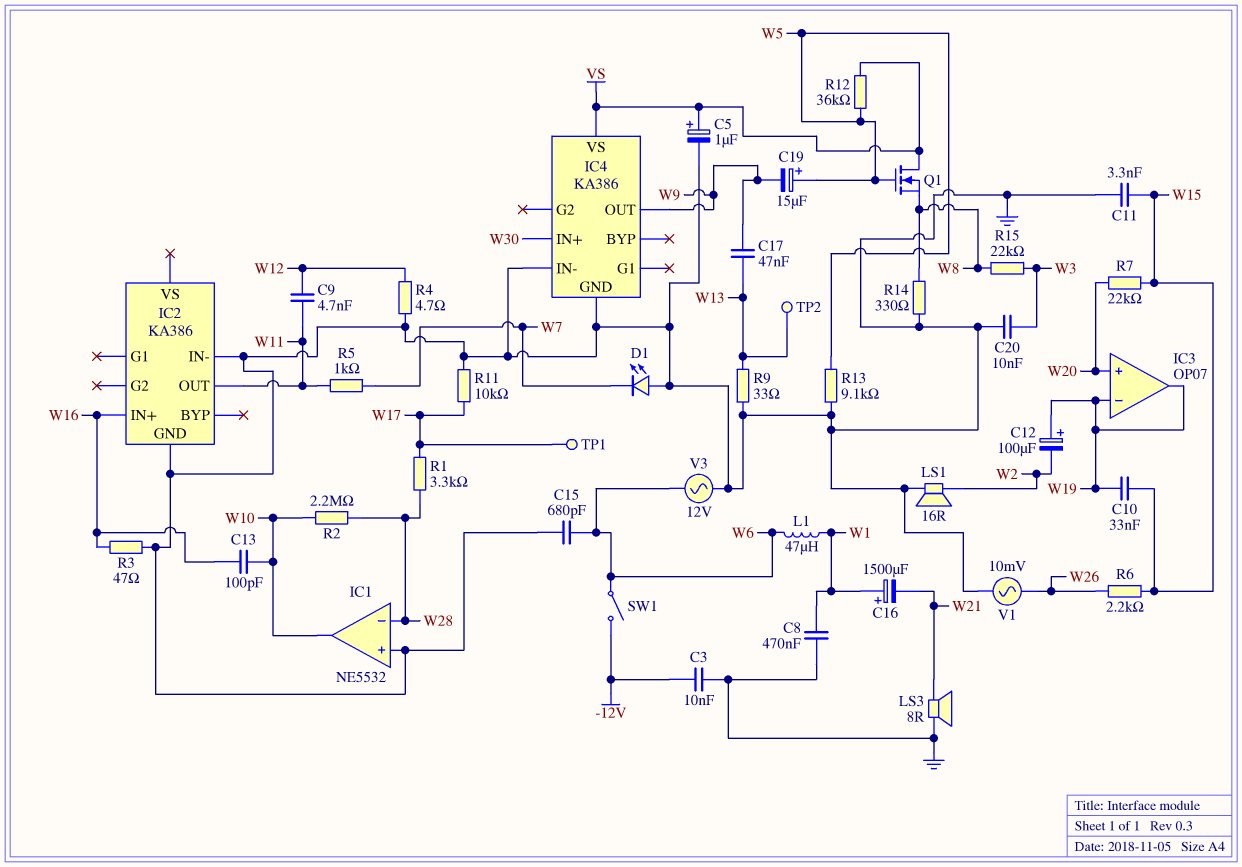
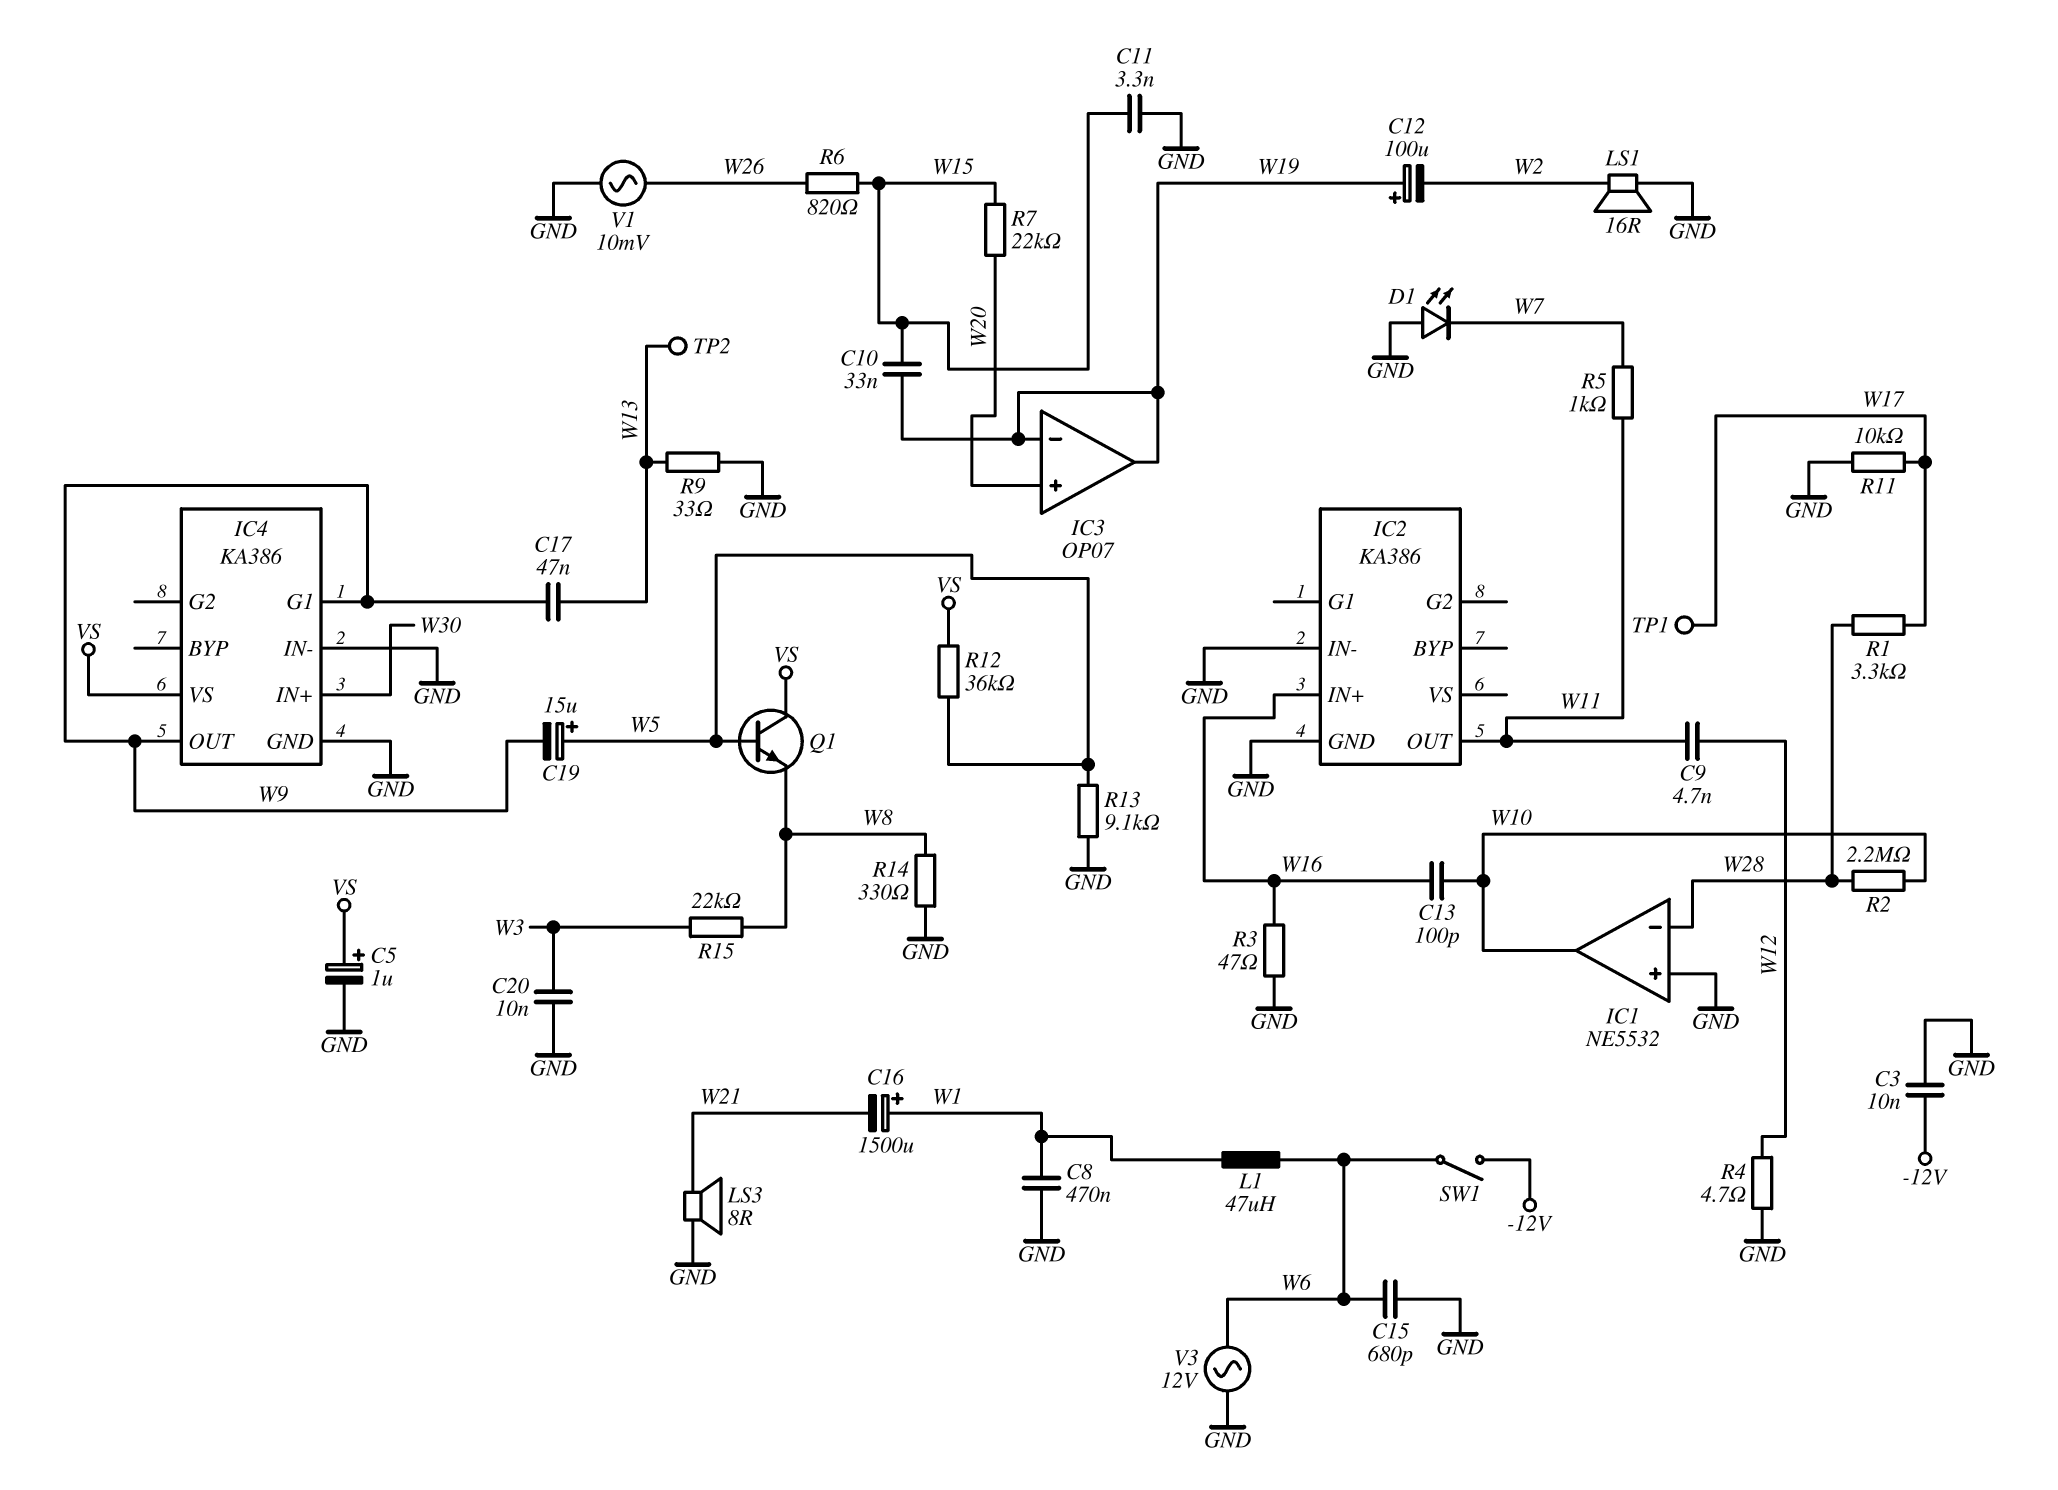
IC4 pin G1: none -> W9
Q1: NMOS (G W5, D VS, S W8) -> NPN (B W5, C VS, E W8)
R6: 2.2k (W15, W26) -> 820 (W15, W26)

